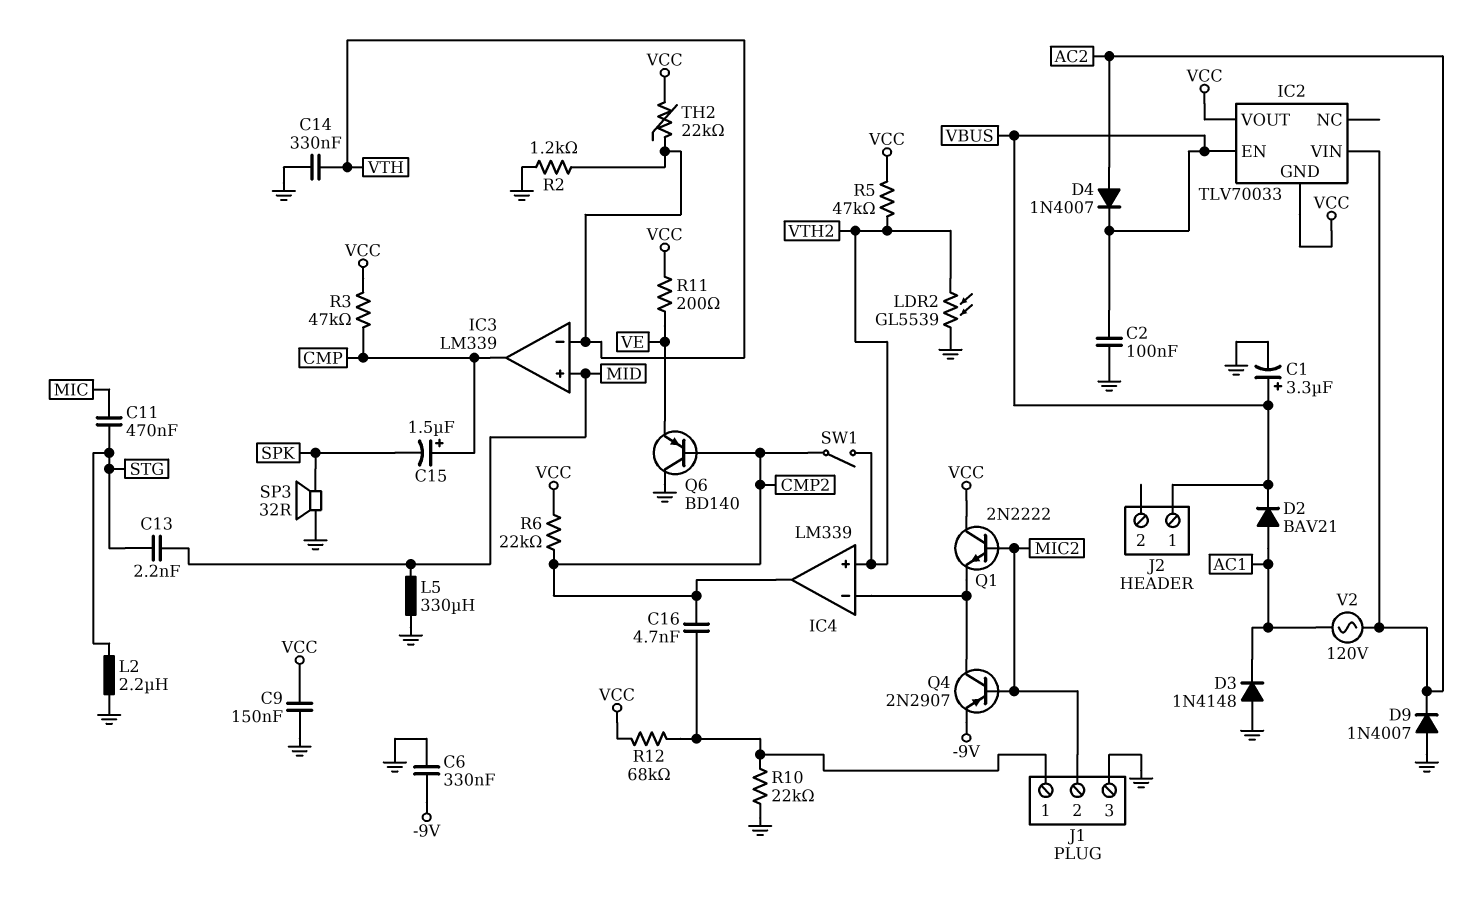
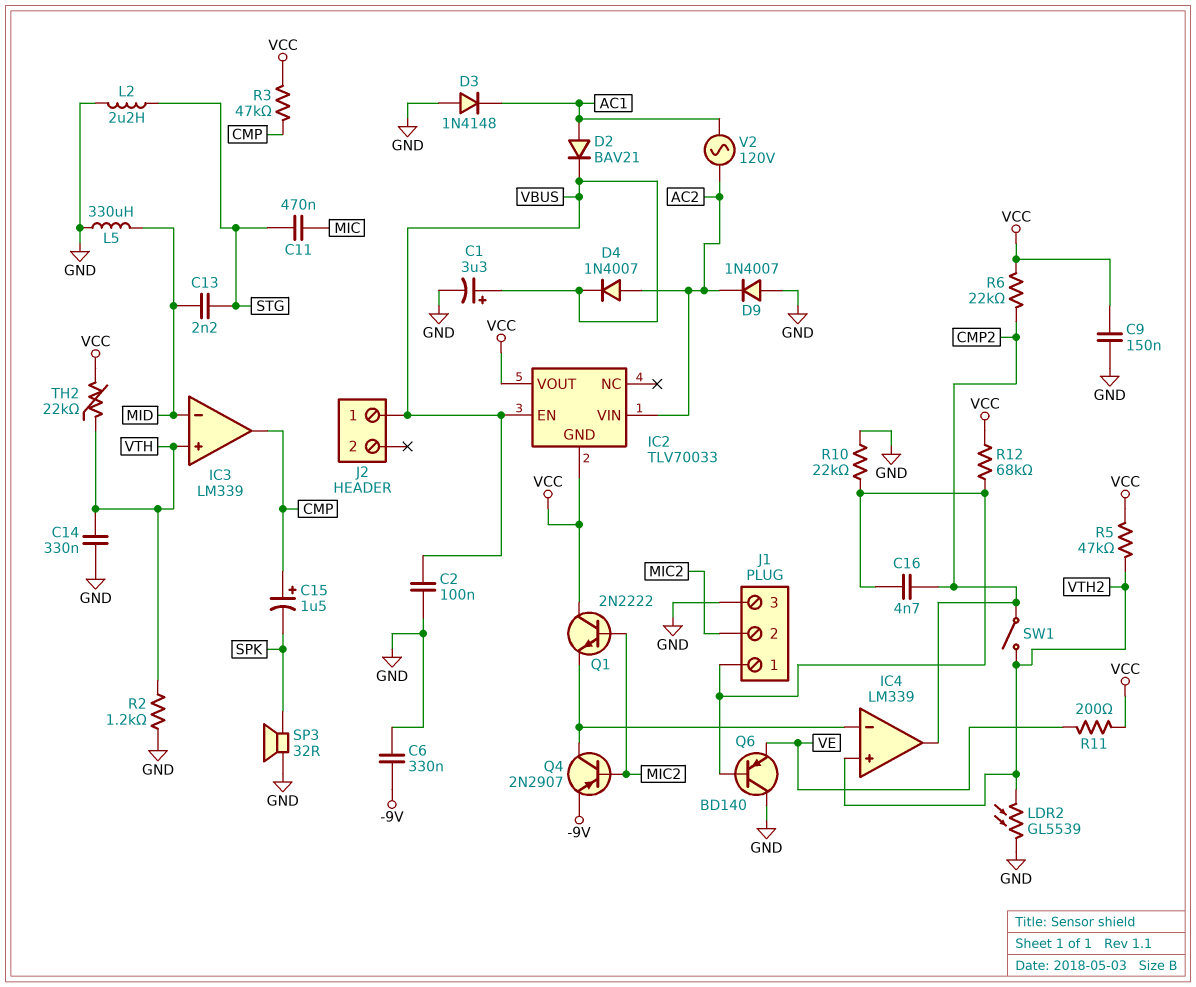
IC3 pin in+: MID -> VTH
IC3 pin in-: VTH -> MID
Q6: PNP BD140 (B CMP2, C GND, E VE) -> PNP BD140 (B J1/1, C GND, E VE)

